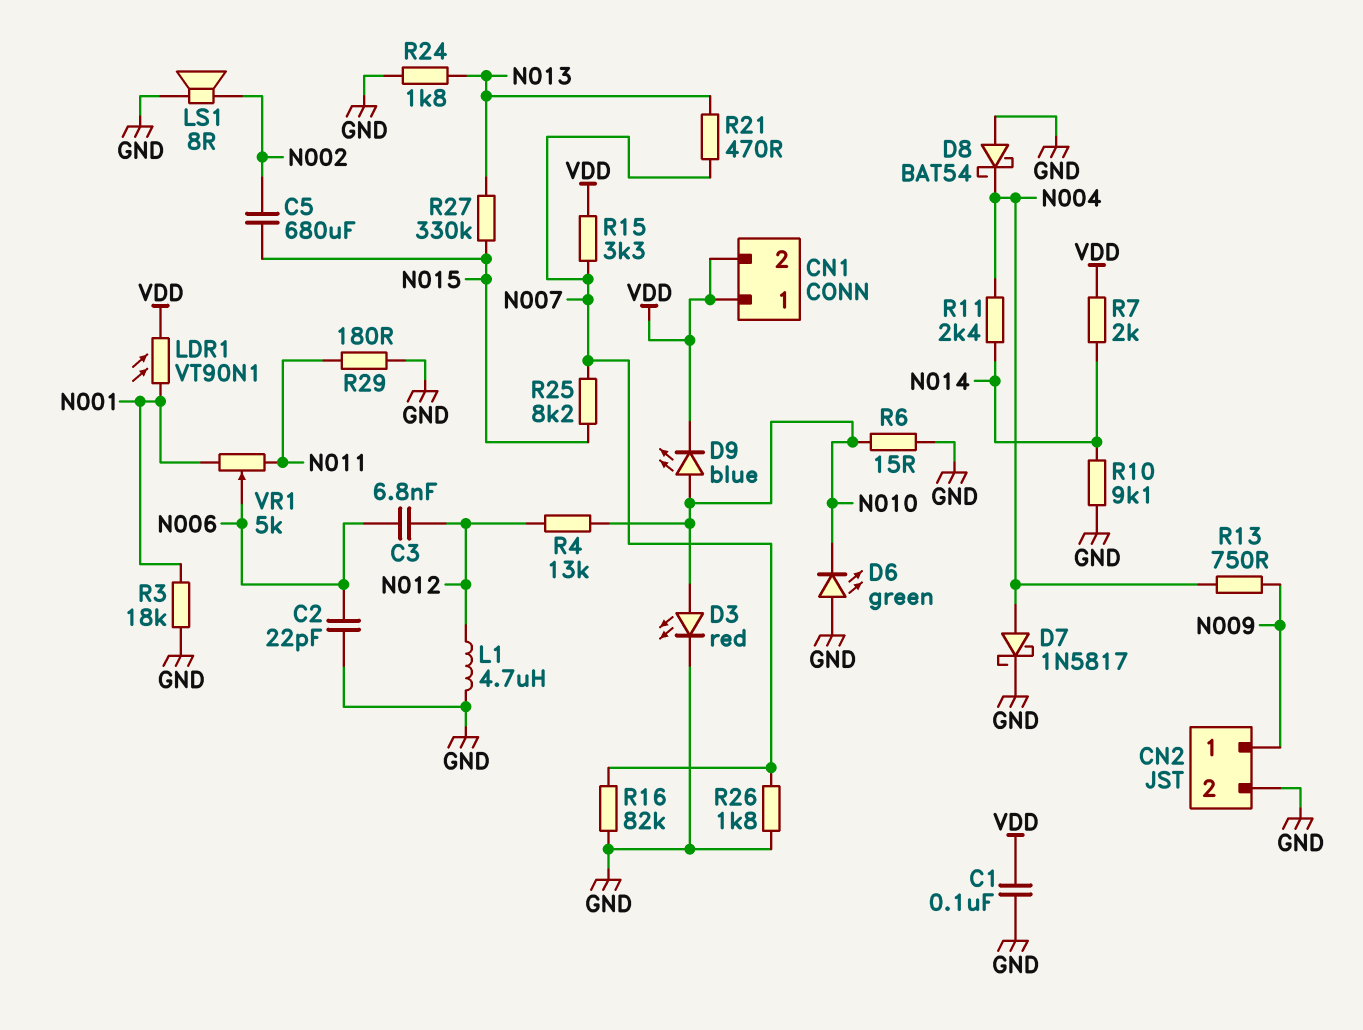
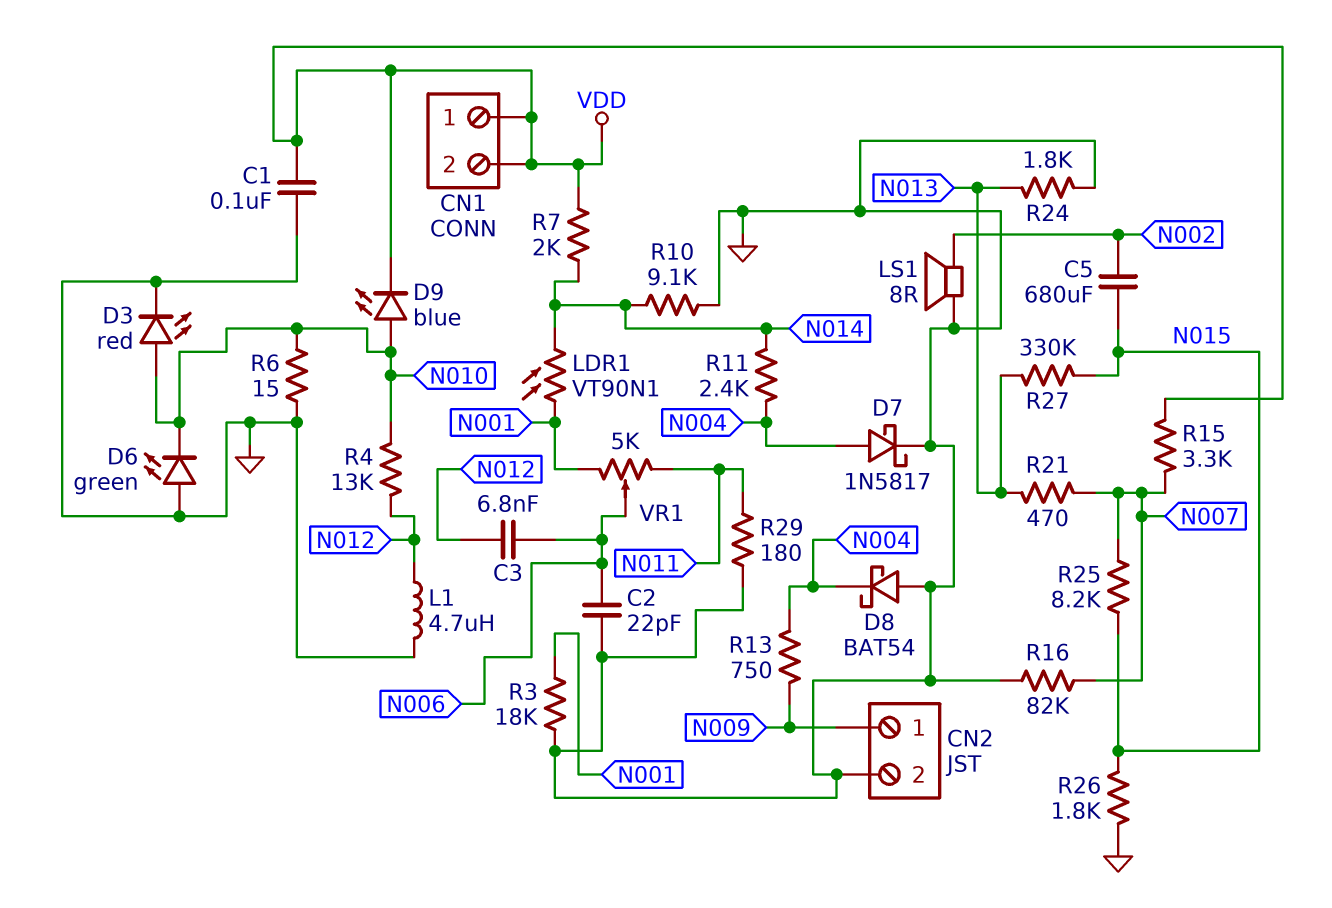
LDR1: VT90N1 (N001, VDD) -> VT90N1 (N001, N014)
R26: 1.8k (GND, N007) -> 1.8k (GND, N015)

